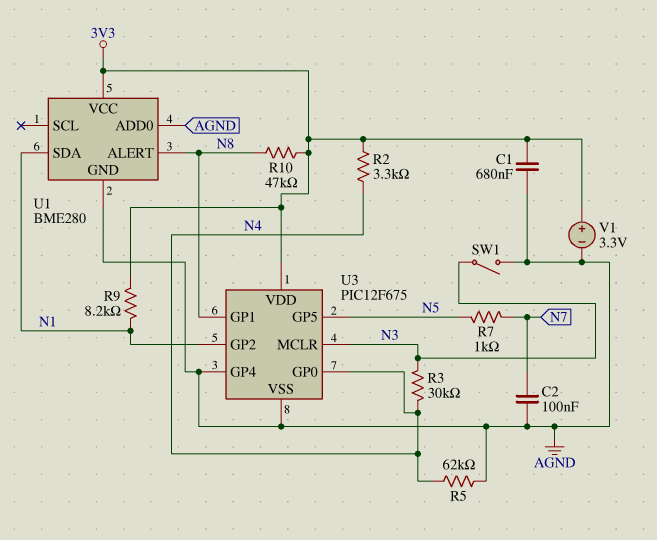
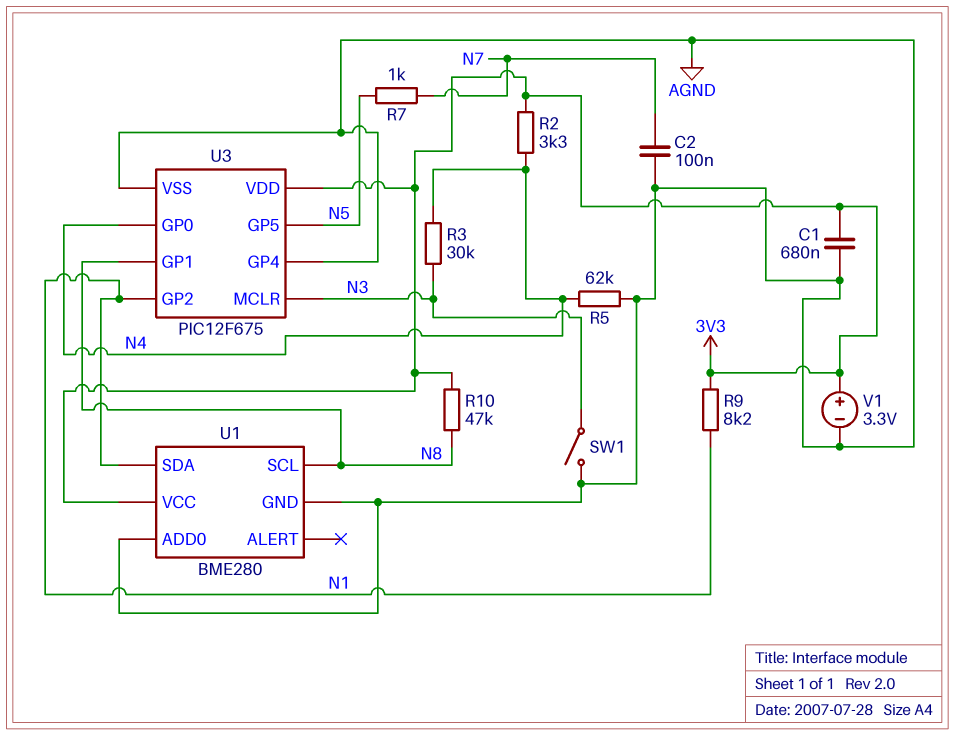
U1 pin ALERT: N8 -> none
U1 pin SCL: none -> N8

